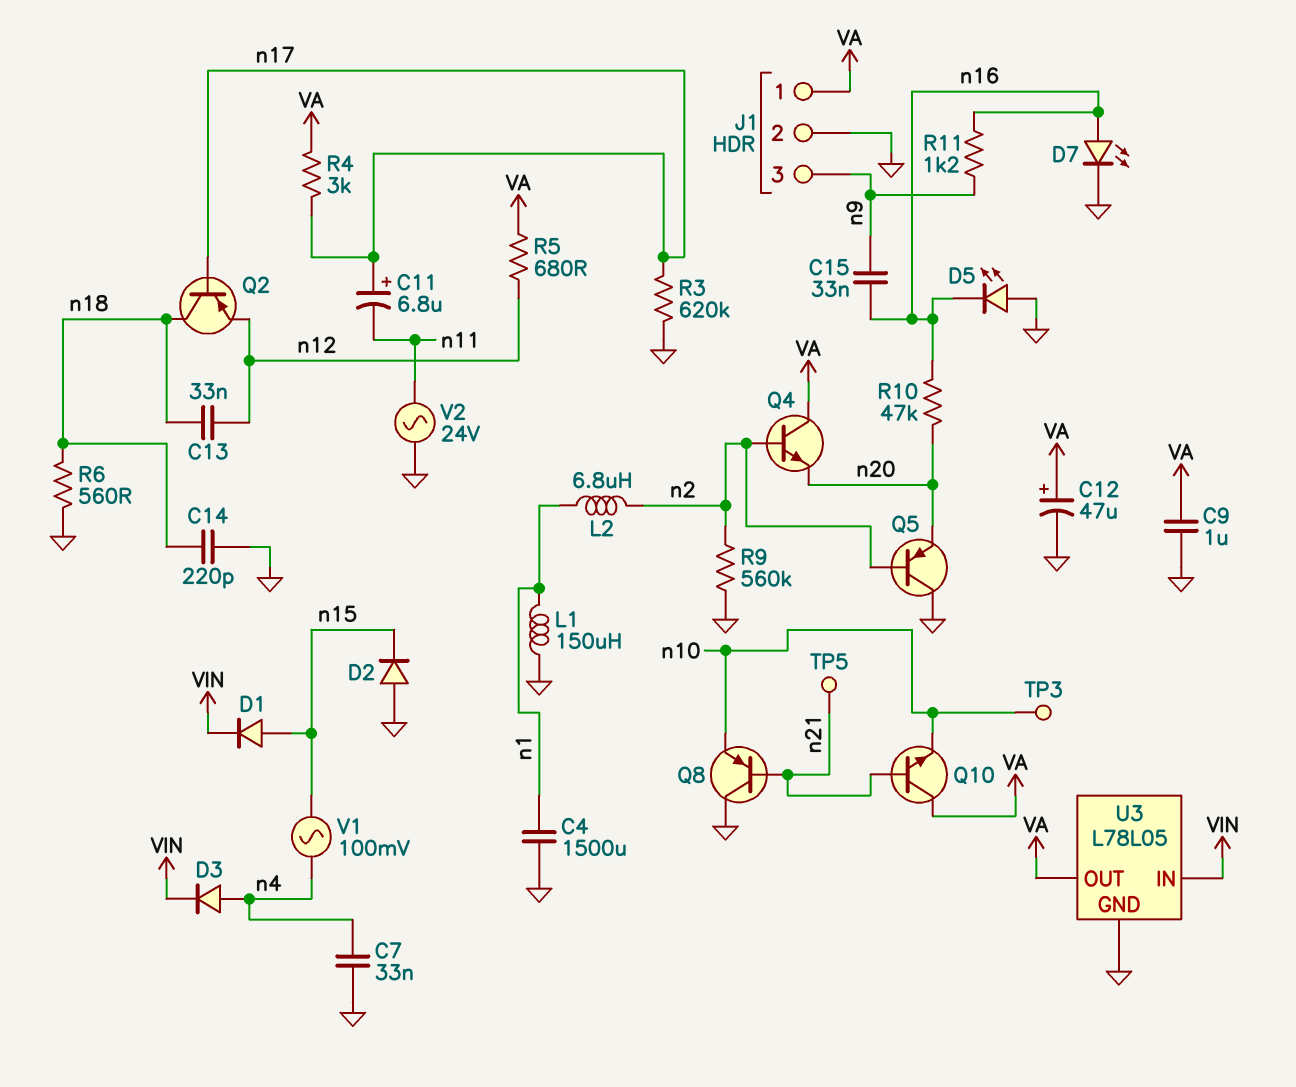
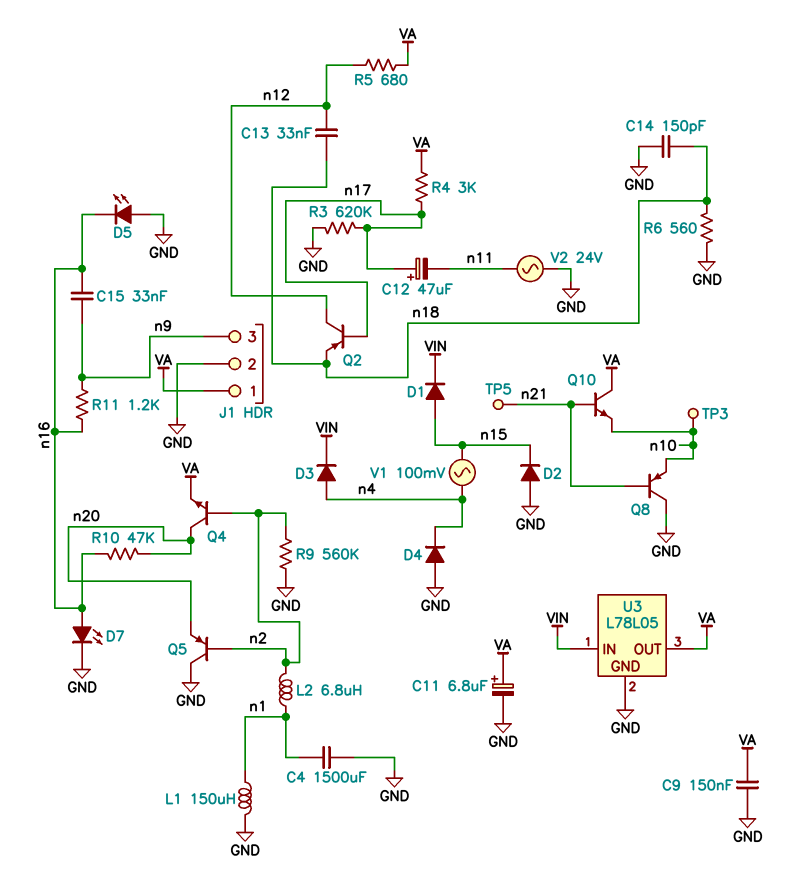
C7: 33nF (GND, n4) -> none
C9: 1uF (GND, VA) -> 150nF (GND, VA)
C11: 6.8uF (plus n17, minus n11) -> 6.8uF (plus VA, minus GND)
C12: 47uF (plus VA, minus GND) -> 47uF (plus n17, minus n11)
C14: 220pF (GND, n18) -> 150pF (GND, n18)
D4: none -> diode (A GND, K n4)
Q2: PNP (B n17, C n18, E n12) -> PNP (B n17, C n12, E n18)
Q4: NPN (B n2, C VA, E n20) -> NPN (B n2, C n20, E VA)

